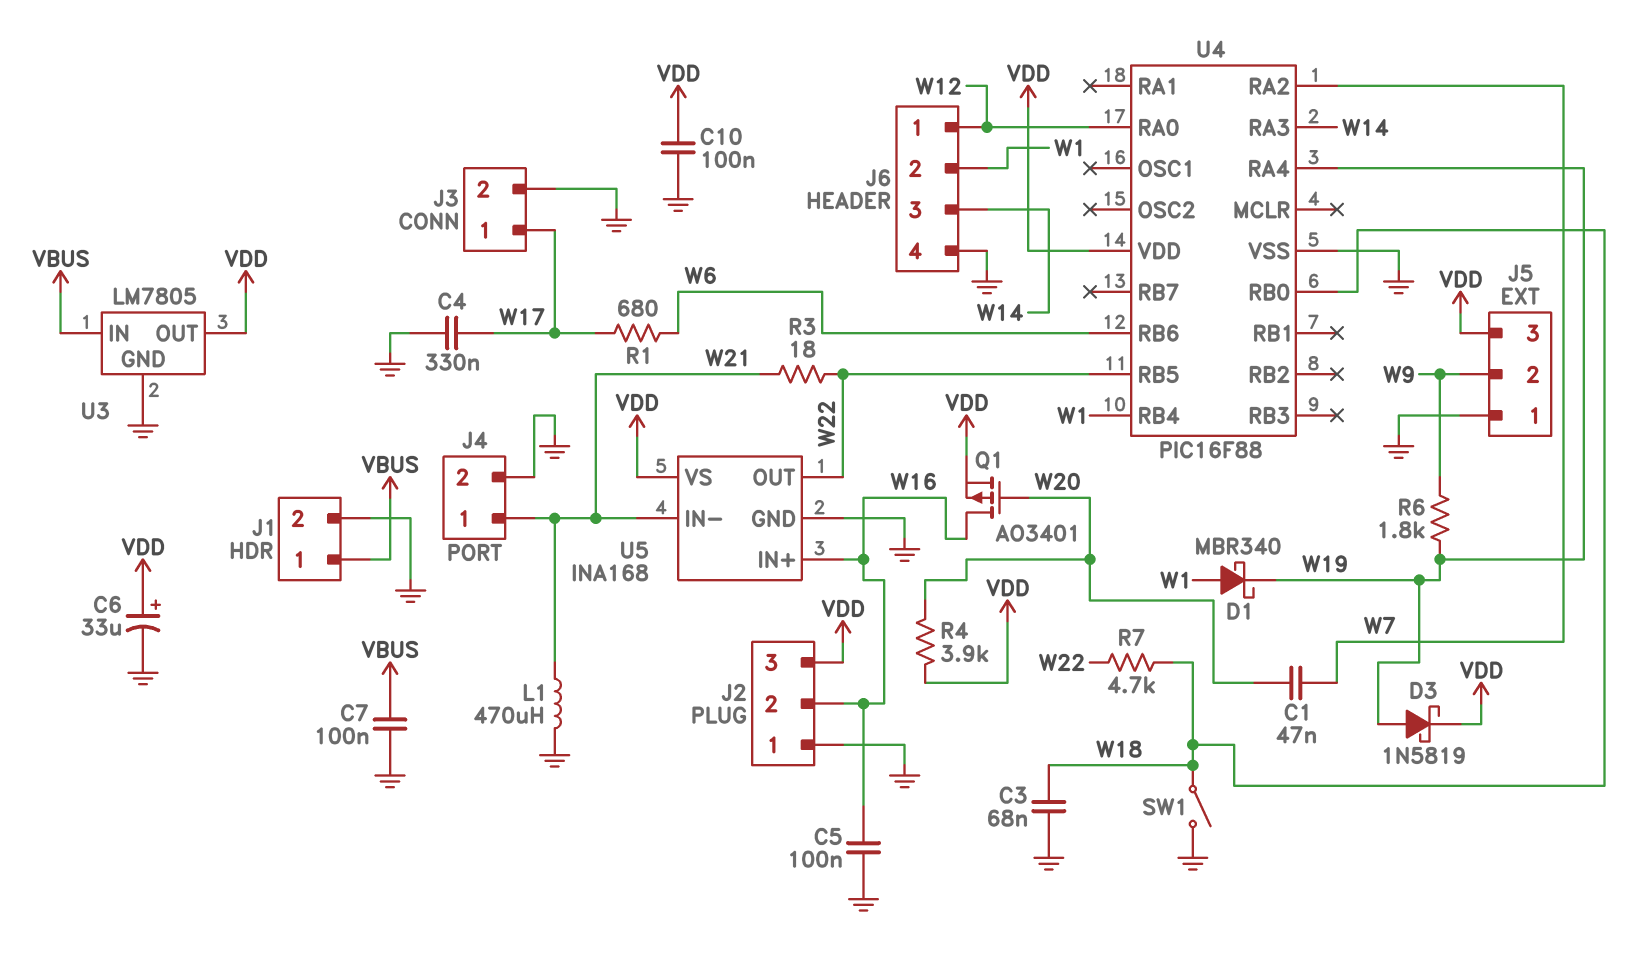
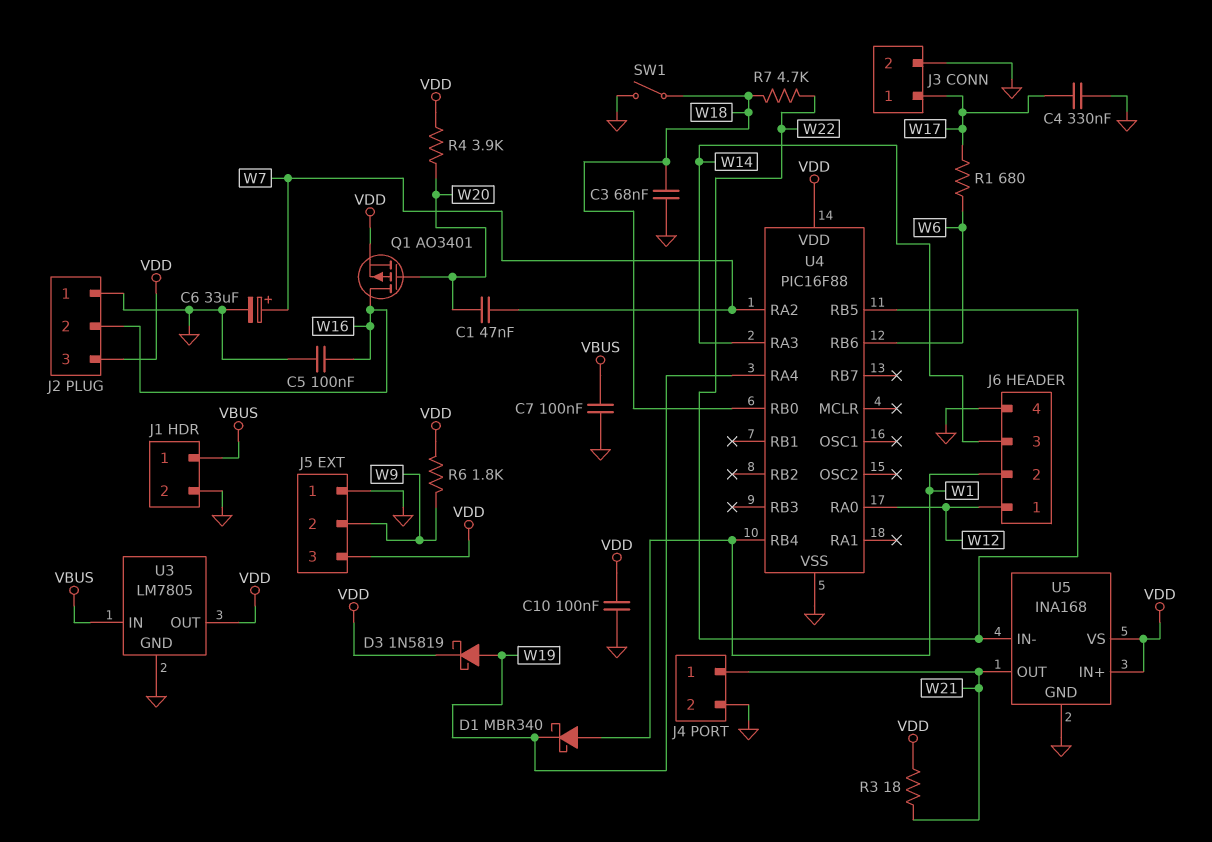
C6: 33uF (plus VDD, minus GND) -> 33uF (plus W7, minus GND)
L1: 470uH (GND, W21) -> none
R3: 18 (W21, W22) -> 18 (VDD, W21)
R6: 1.8k (W9, W19) -> 1.8k (VDD, W9)
U5 pin IN+: W16 -> VDD
U5 pin IN-: W21 -> W22
U5 pin OUT: W22 -> W21

